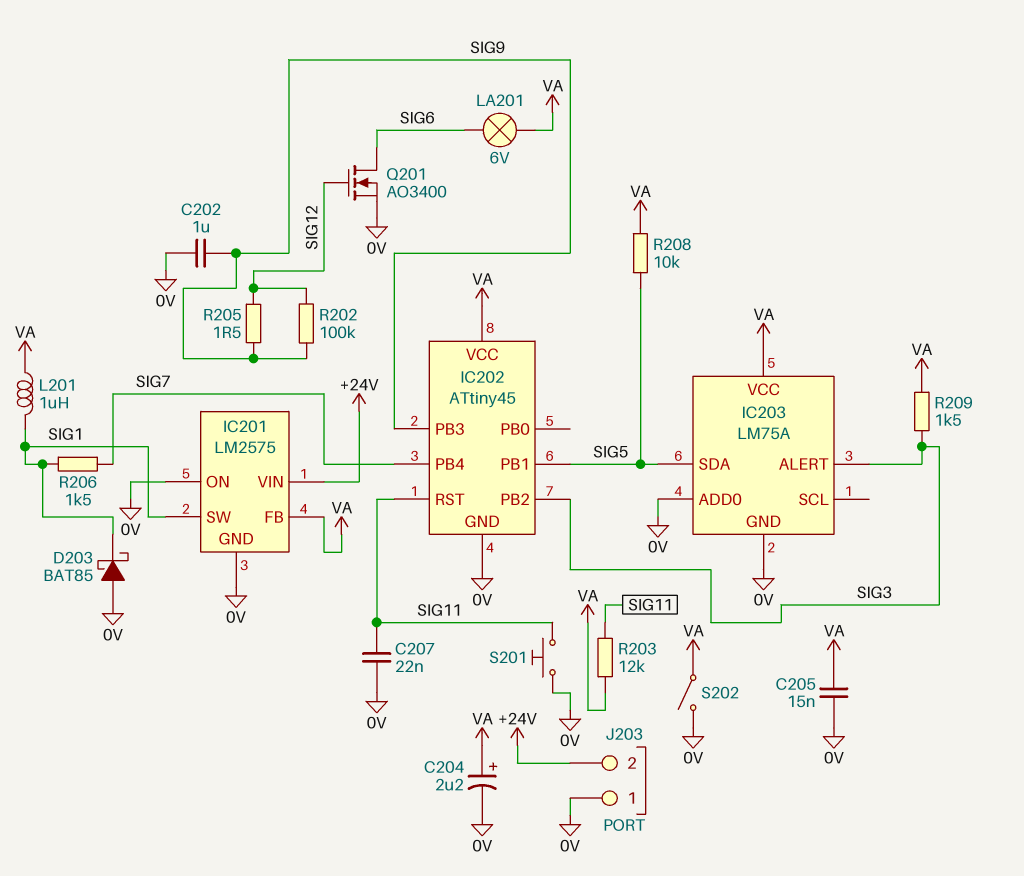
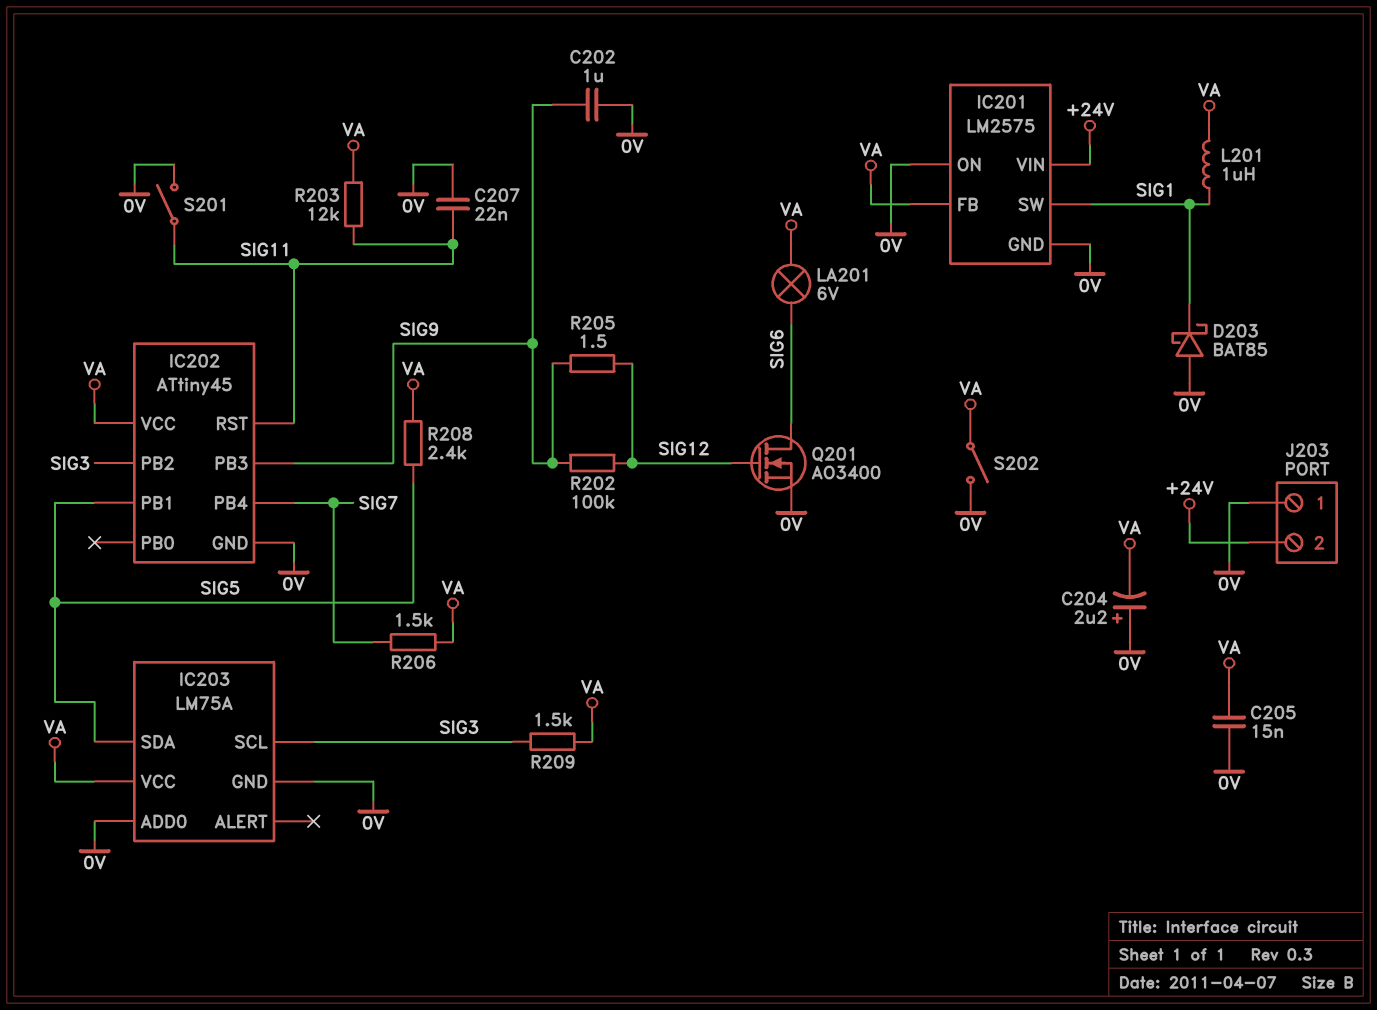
C204: 2.2uF (plus VA, minus 0V) -> 2.2uF (plus 0V, minus VA)
IC203 pin ALERT: SIG3 -> none
IC203 pin SCL: none -> SIG3
R206: 1.5k (SIG1, SIG7) -> 1.5k (SIG7, VA)
R208: 10k (SIG5, VA) -> 2.4k (SIG5, VA)
S201: button (0V, SIG11) -> switch (0V, SIG11)

